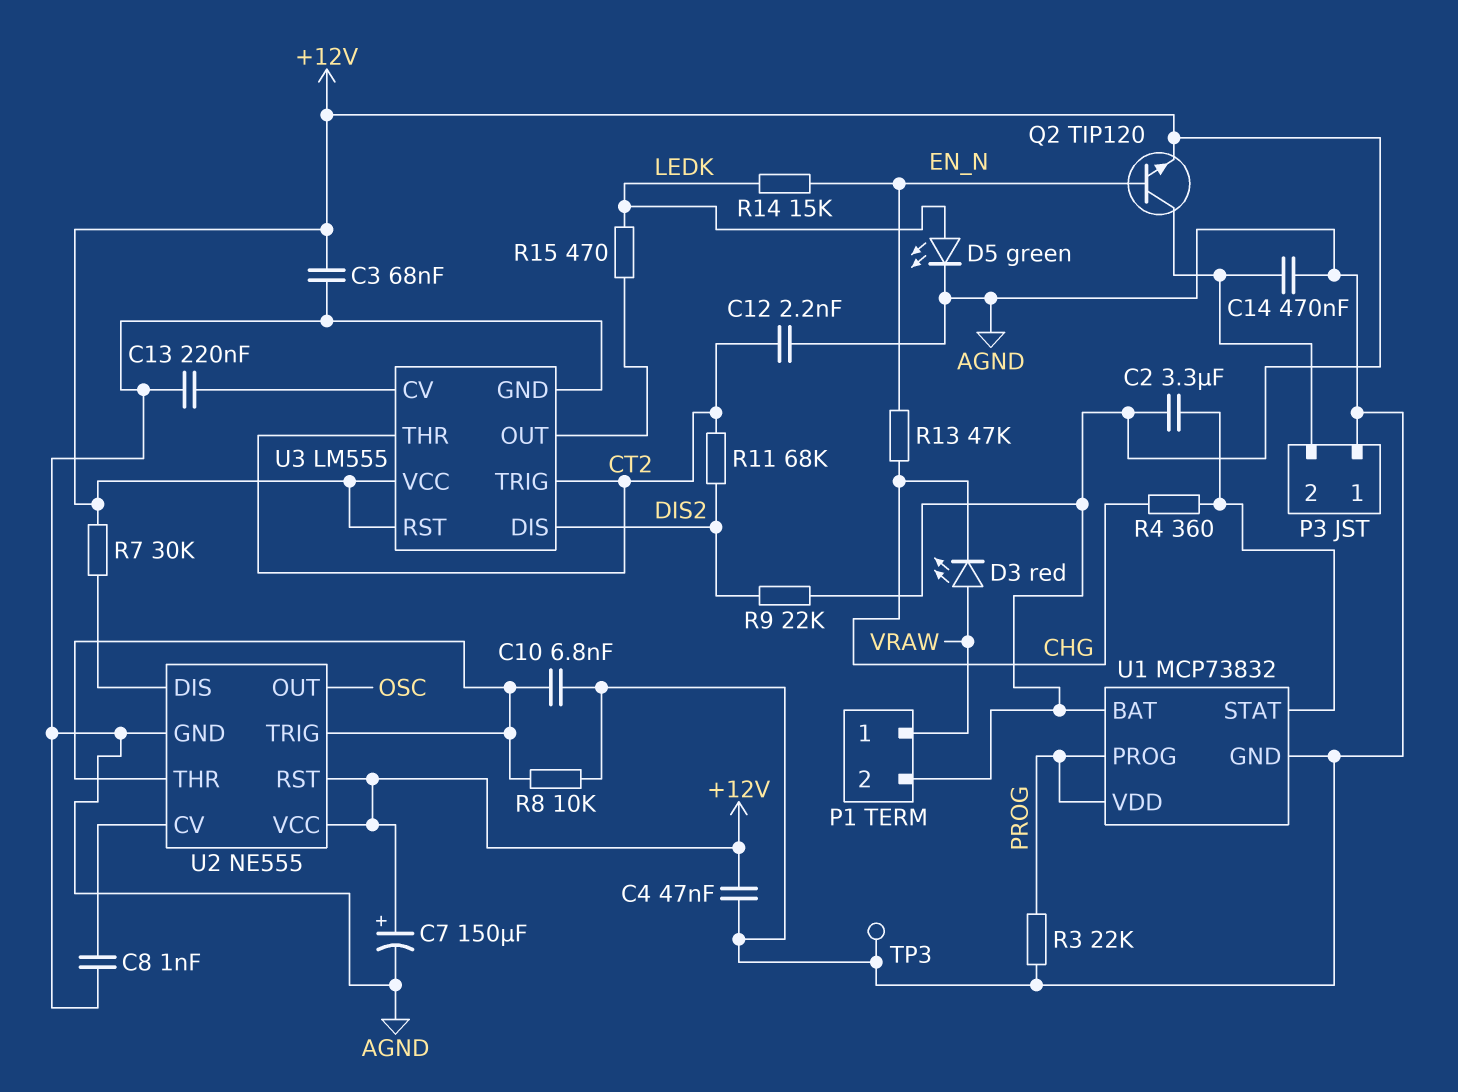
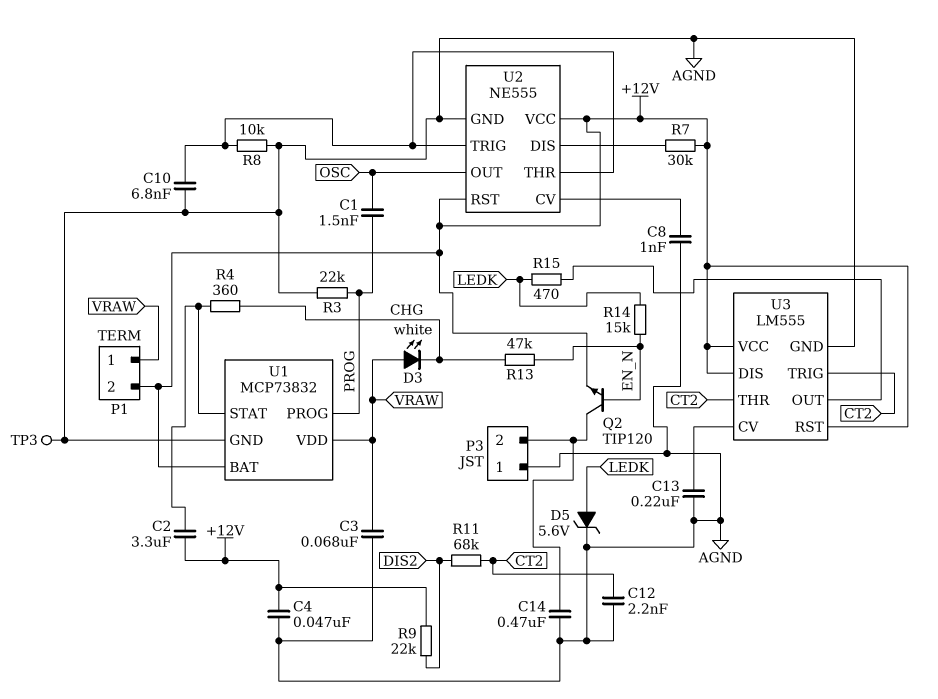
C1: none -> 1.5nF (OSC, PROG)
C3: 68nF (+12V, AGND) -> 68nF (AGND, VRAW)
C7: 150uF (plus +12V, minus AGND) -> none
D3: LED red (A VRAW, K CHG) -> LED white (A VRAW, K CHG)
D5: LED green (A LEDK, K AGND) -> zener 5.6V (A LEDK, K AGND)
U1 pin VDD: PROG -> VRAW
U3 pin DIS: DIS2 -> +12V

